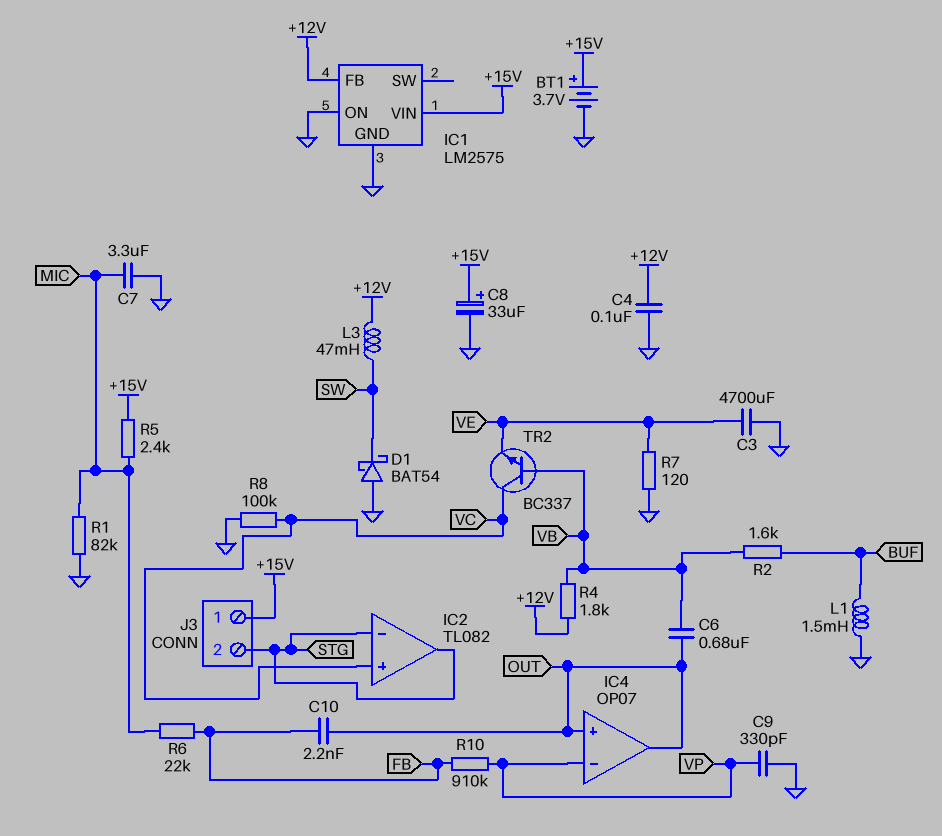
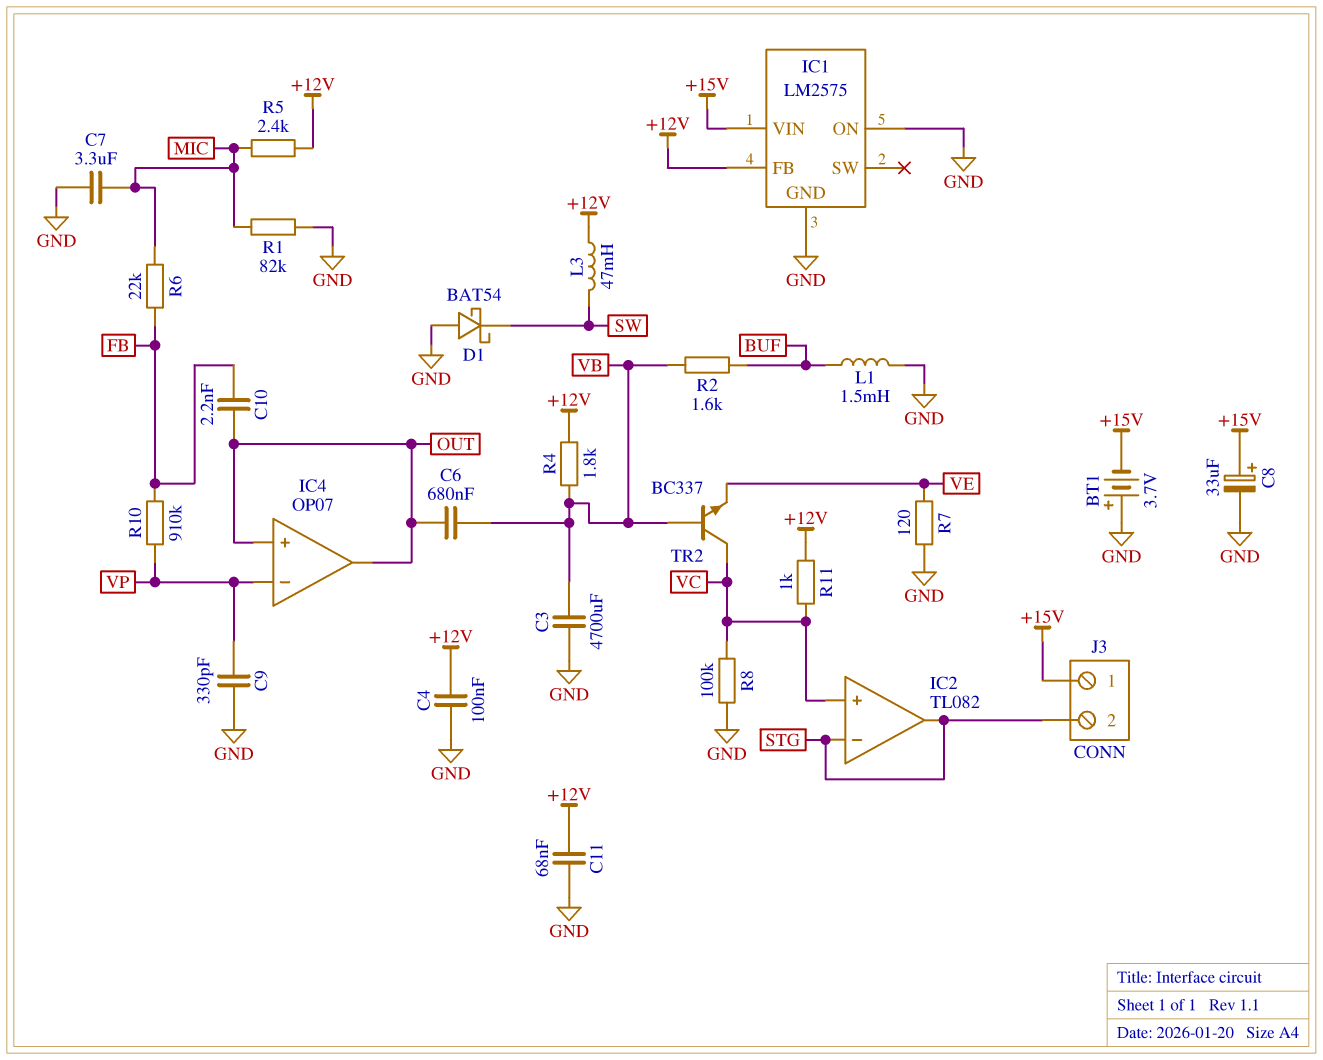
BT1: 3.7V (plus +15V, minus GND) -> 3.7V (plus GND, minus +15V)
C3: 4700uF (GND, VE) -> 4700uF (GND, VB)
C11: none -> 68nF (+12V, GND)
R5: 2.4k (+15V, MIC) -> 2.4k (+12V, MIC)
R11: none -> 1k (+12V, VC)

